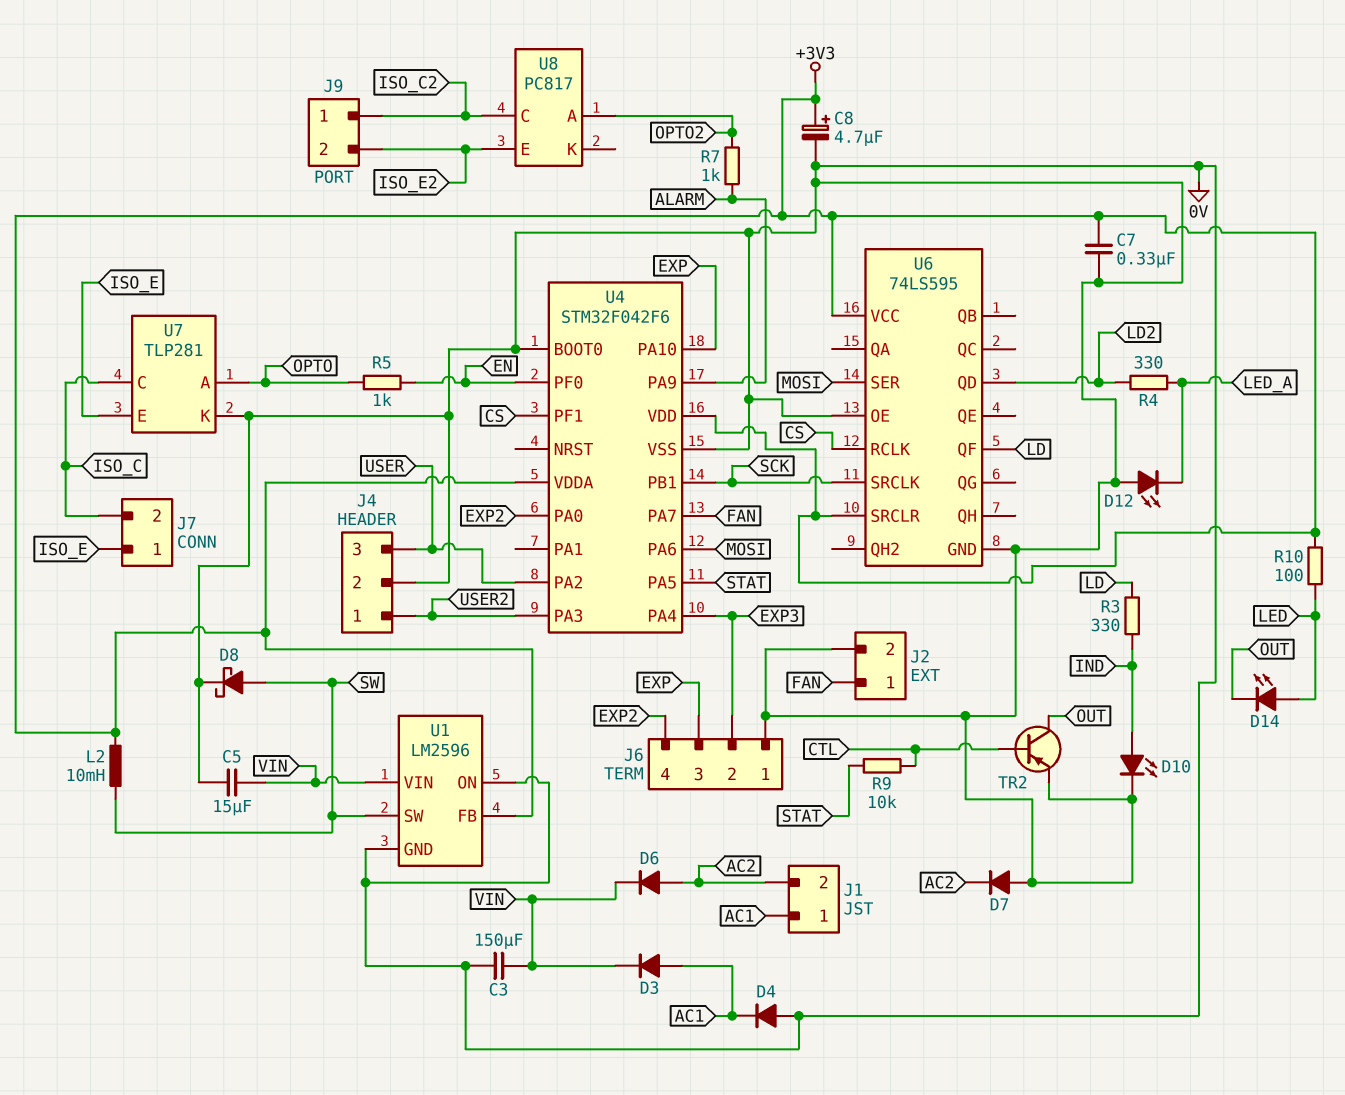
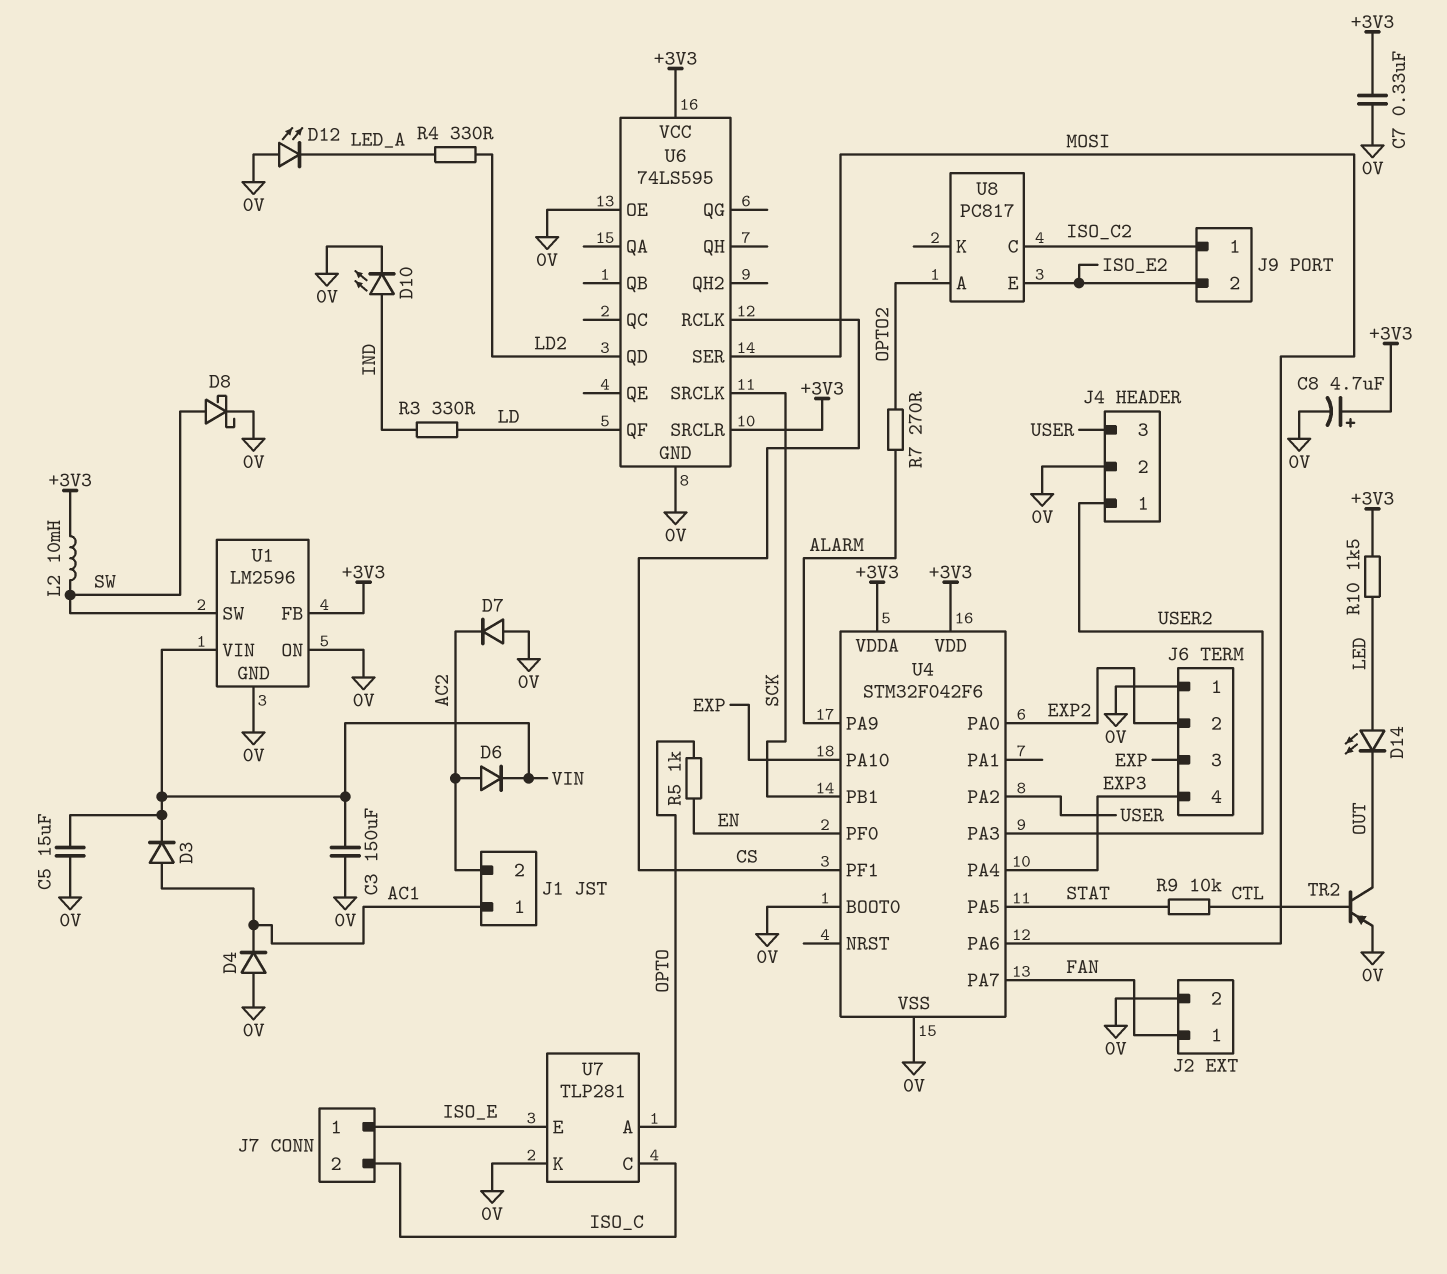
J6 pin 2: EXP3 -> EXP2
J6 pin 4: EXP2 -> EXP3
R7: 1k (ALARM, OPTO2) -> 270 (ALARM, OPTO2)
R10: 100 (+3V3, LED) -> 1.5k (+3V3, LED)

